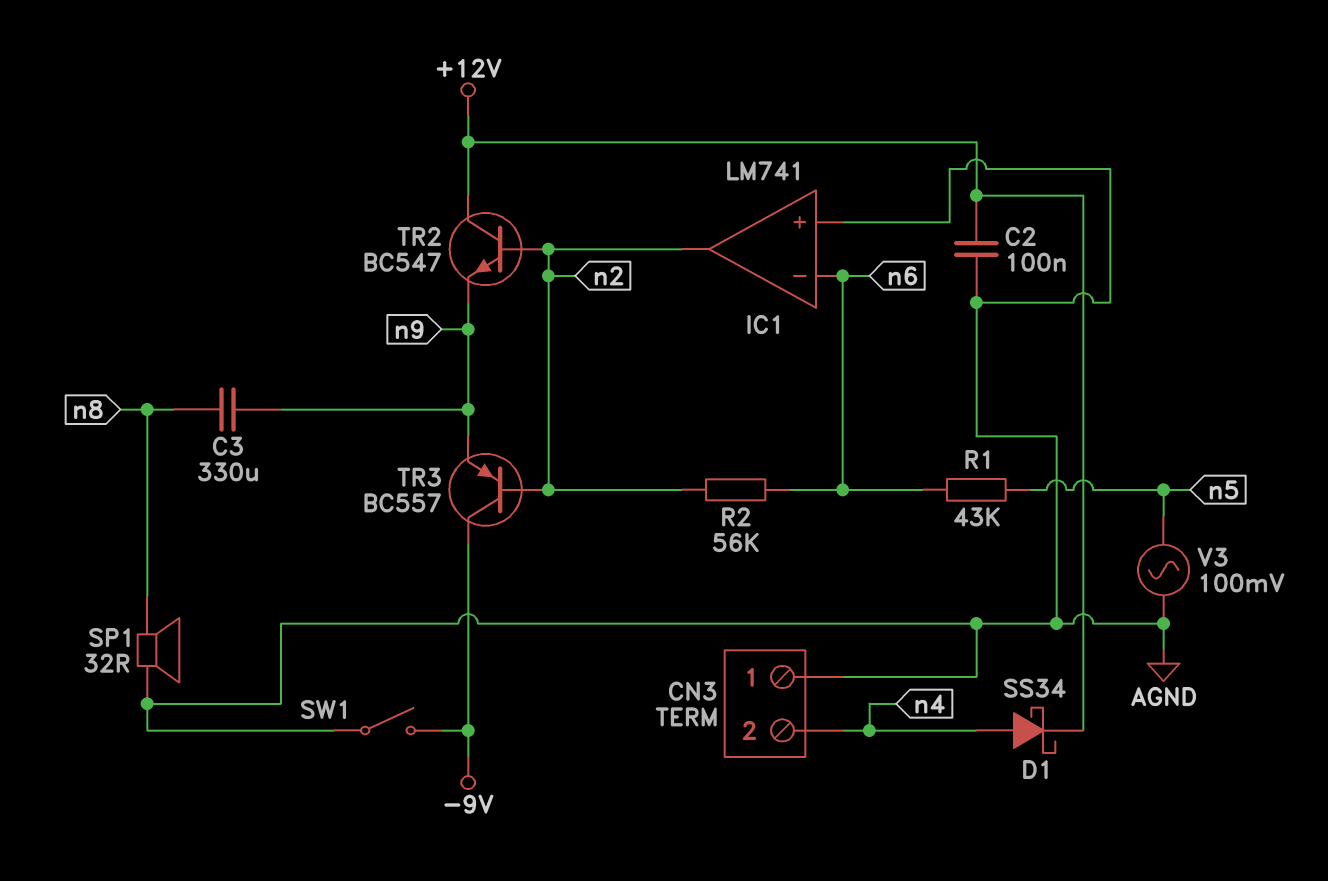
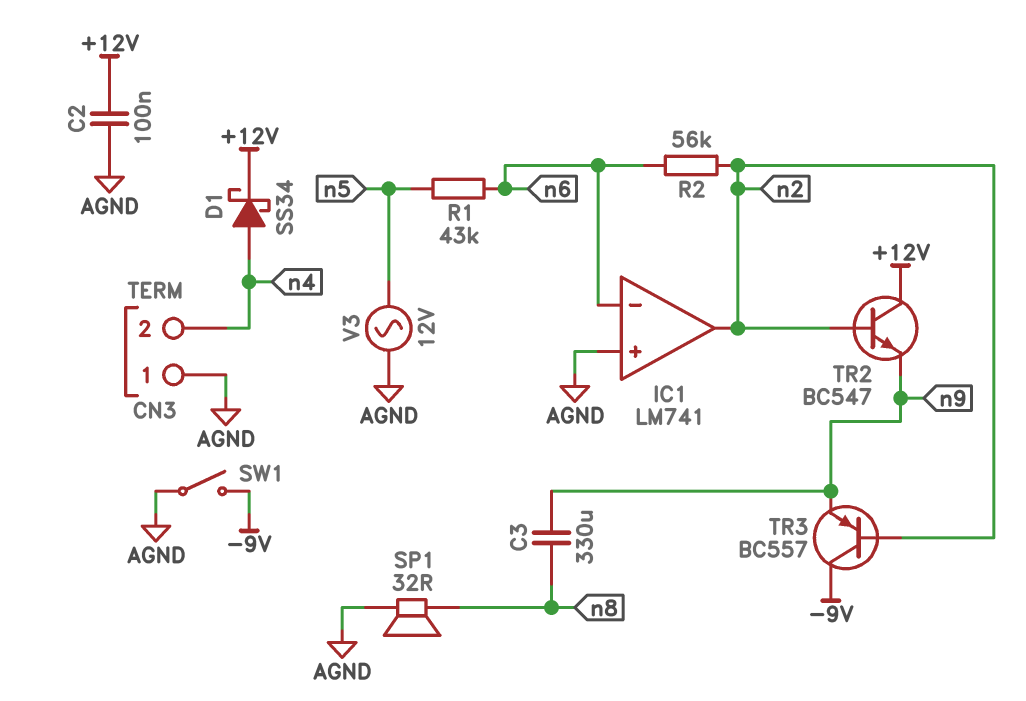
V3: AC 100mV (AGND, n5) -> AC 12V (AGND, n5)

